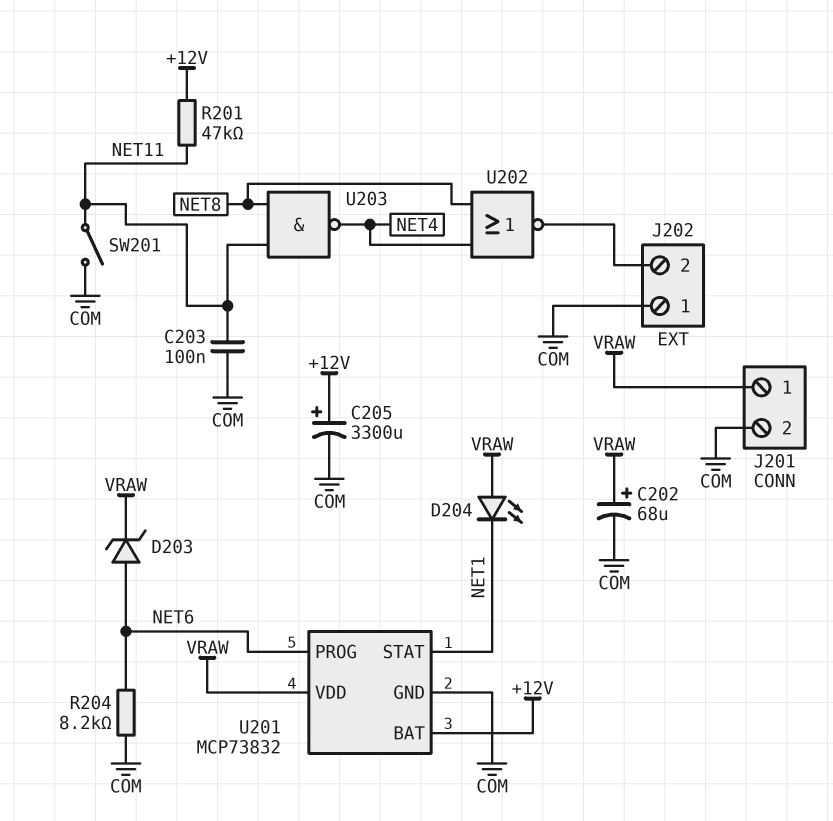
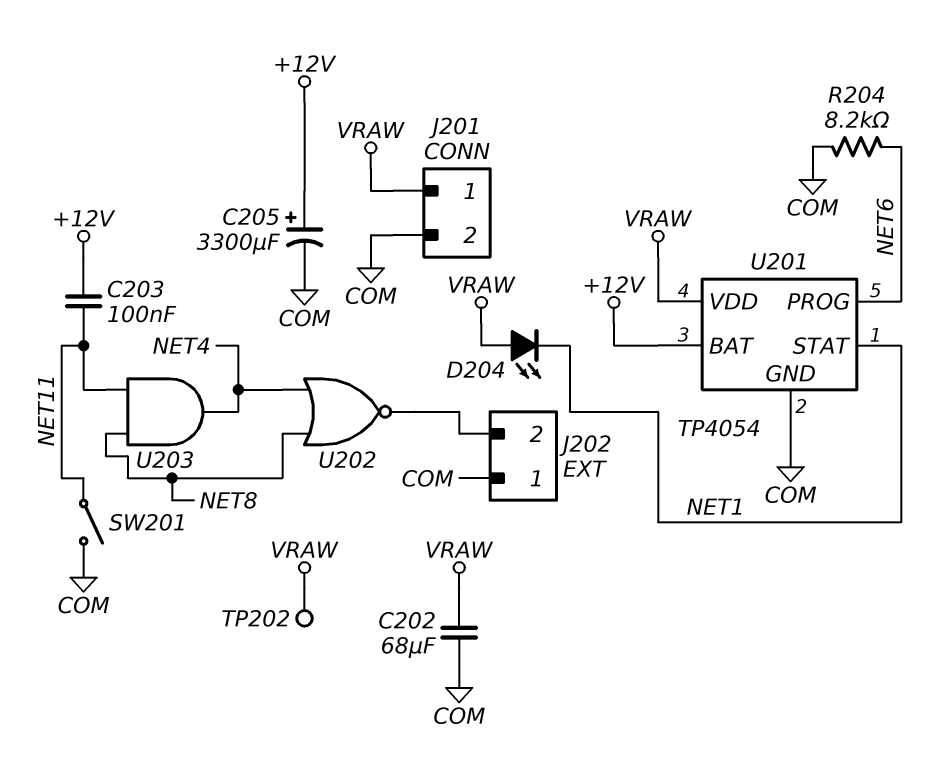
C202: 68uF (plus VRAW, minus COM) -> 68uF (COM, VRAW)
C203: 100nF (COM, NET11) -> 100nF (+12V, NET11)
D203: zener (A NET6, K VRAW) -> none
R201: 47k (+12V, NET11) -> none
TP202: none -> test point (VRAW)
U201: MCP73832 -> TP4054
U203: NAND (in NET8, in NET11, out NET4) -> AND (in NET8, in NET11, out NET4)

